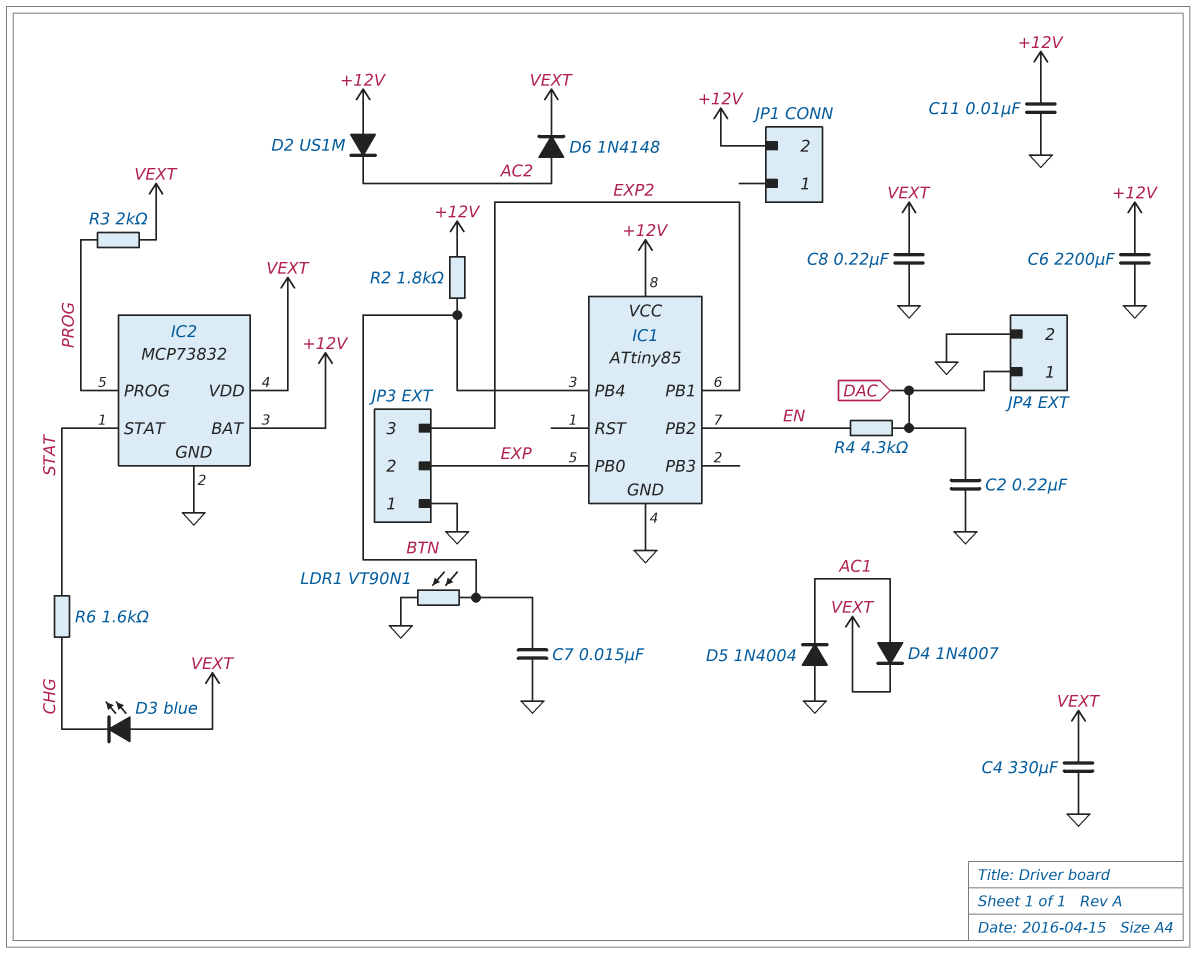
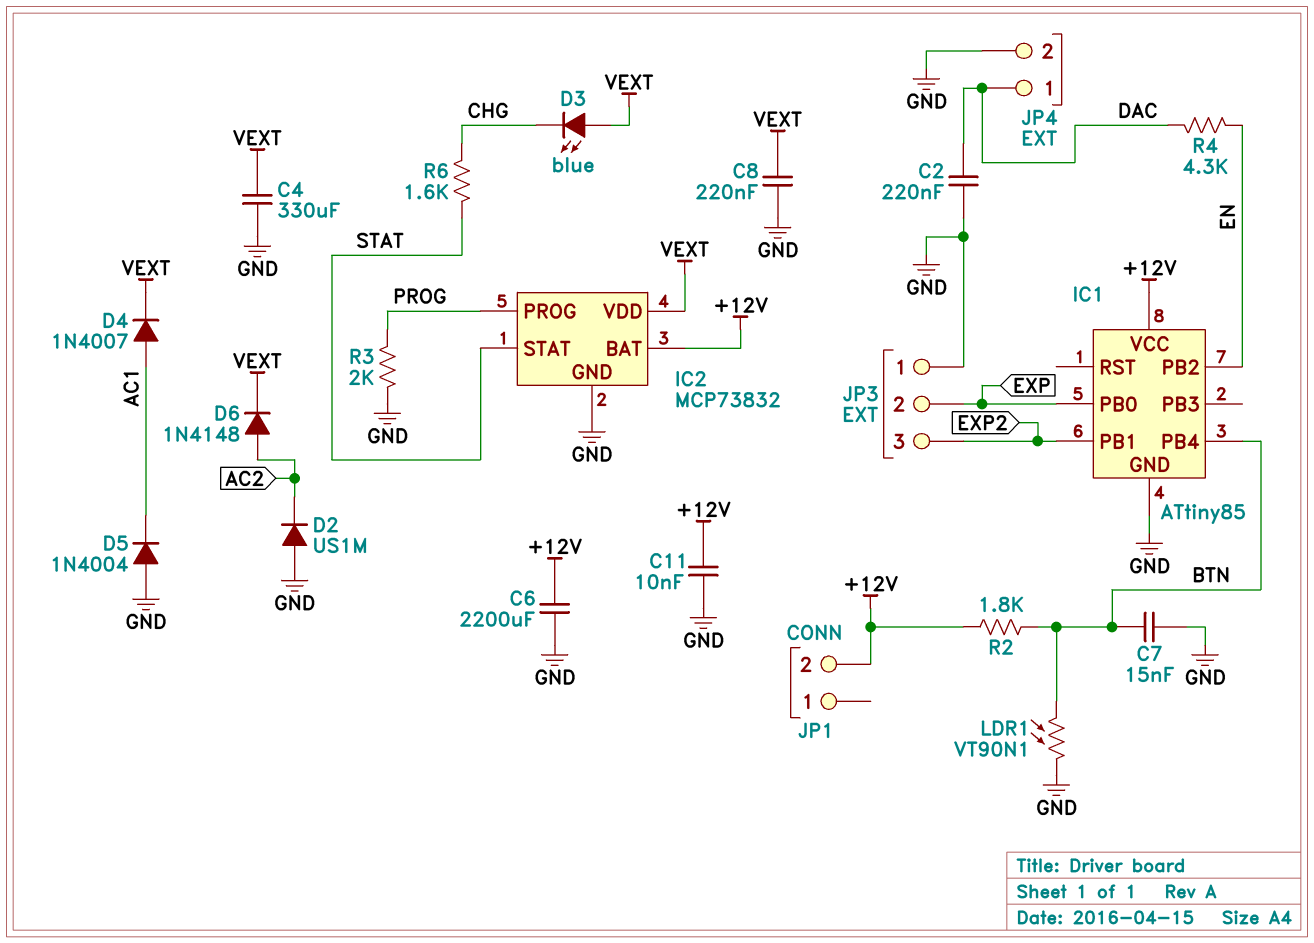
D2: diode US1M (A +12V, K AC2) -> diode US1M (A GND, K AC2)
R3: 2k (PROG, VEXT) -> 2k (GND, PROG)

